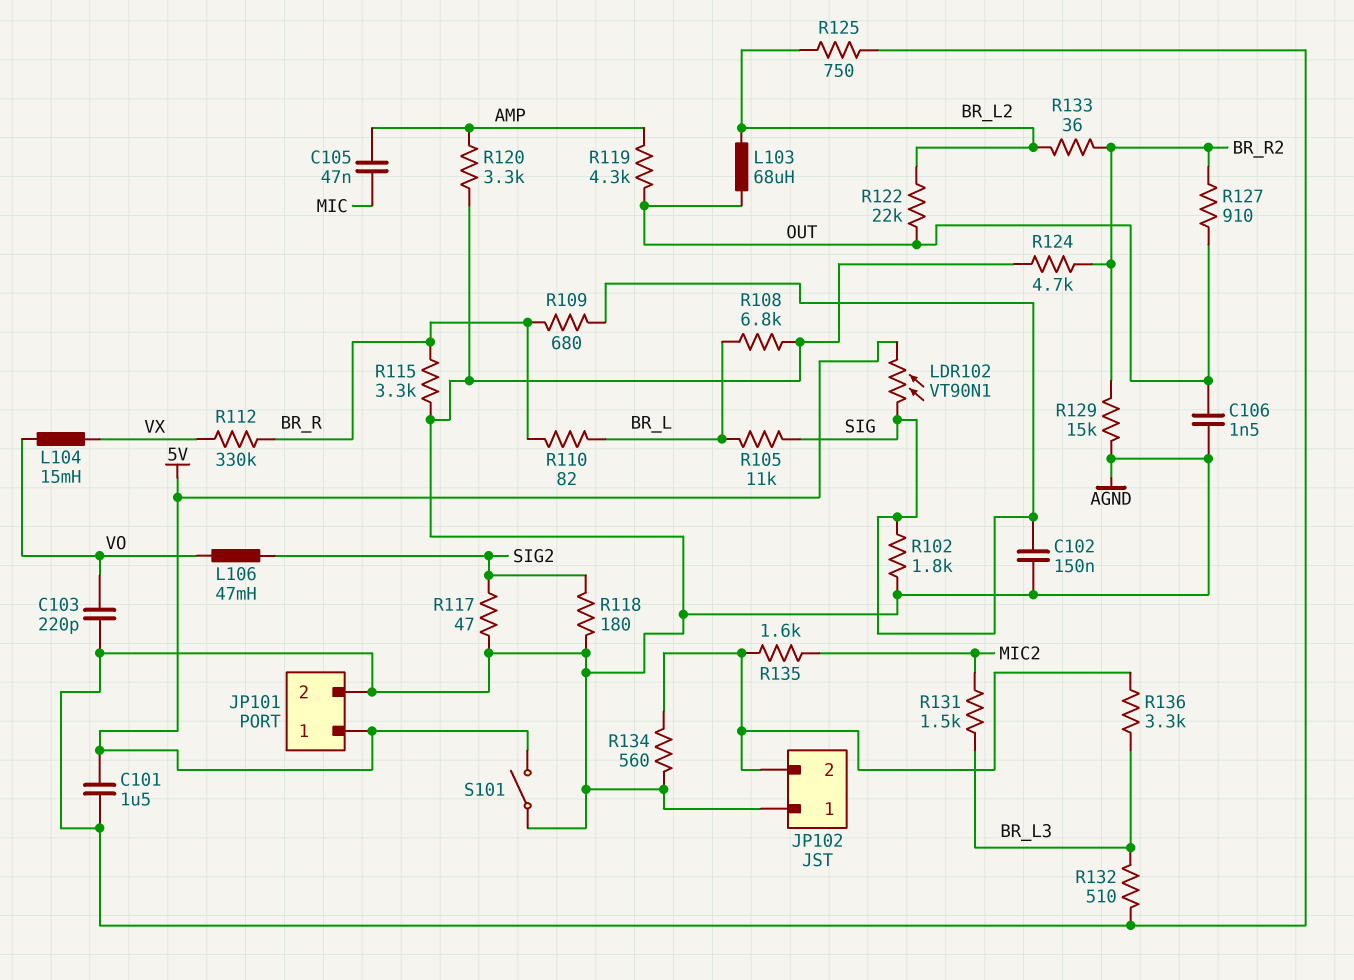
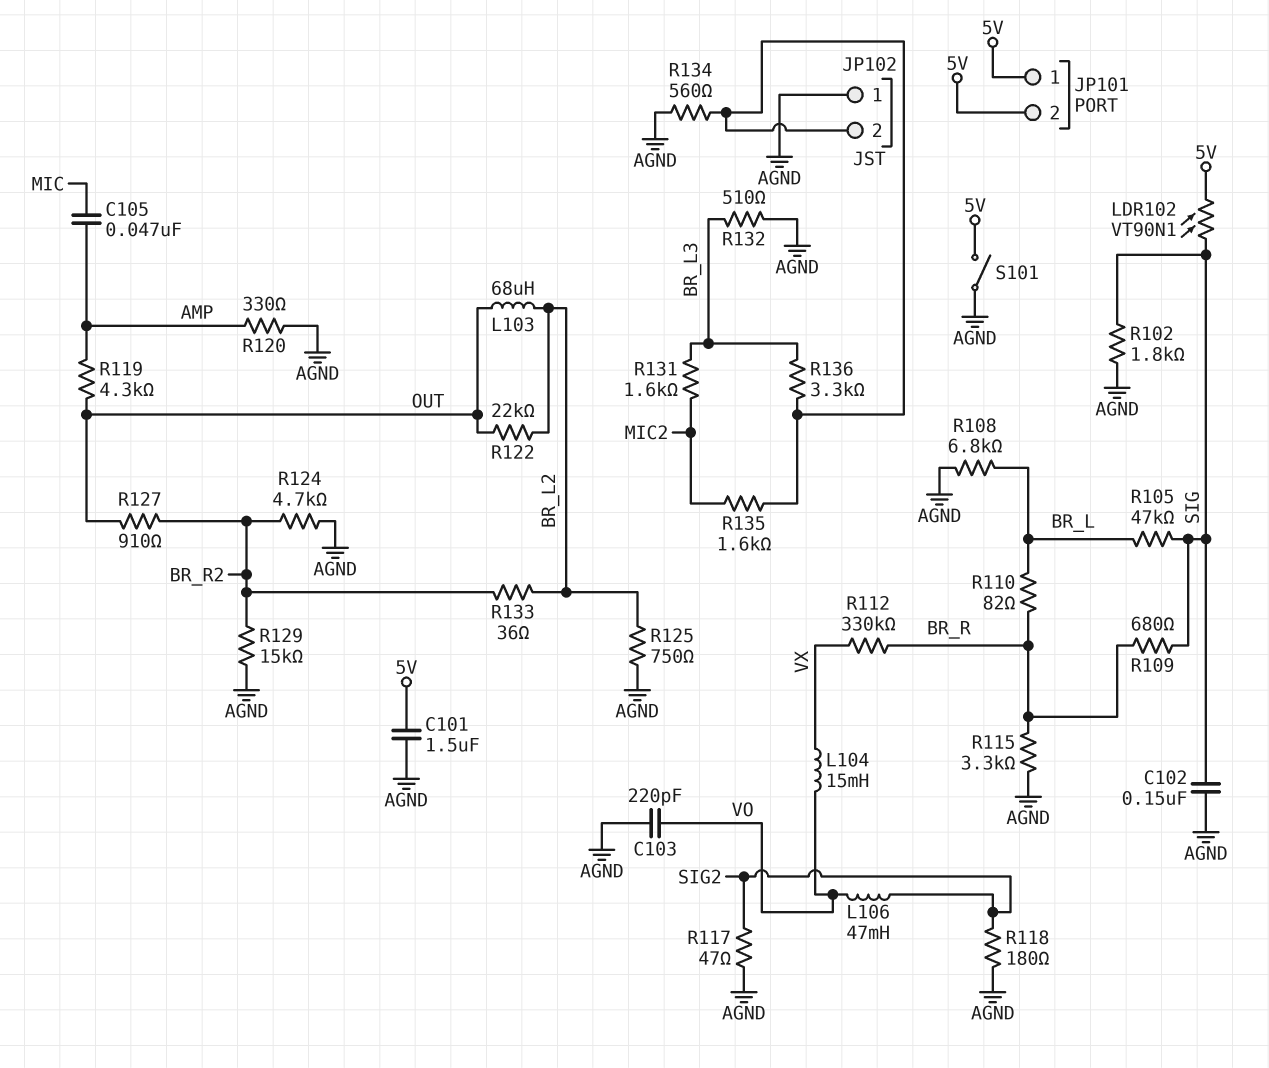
C106: 1.5nF (AGND, OUT) -> none
JP101 pin 2: AGND -> 5V
R105: 11k (BR_L, SIG) -> 47k (BR_L, SIG)
R120: 3.3k (AGND, AMP) -> 330 (AGND, AMP)
R131: 1.5k (BR_L3, MIC2) -> 1.6k (BR_L3, MIC2)

